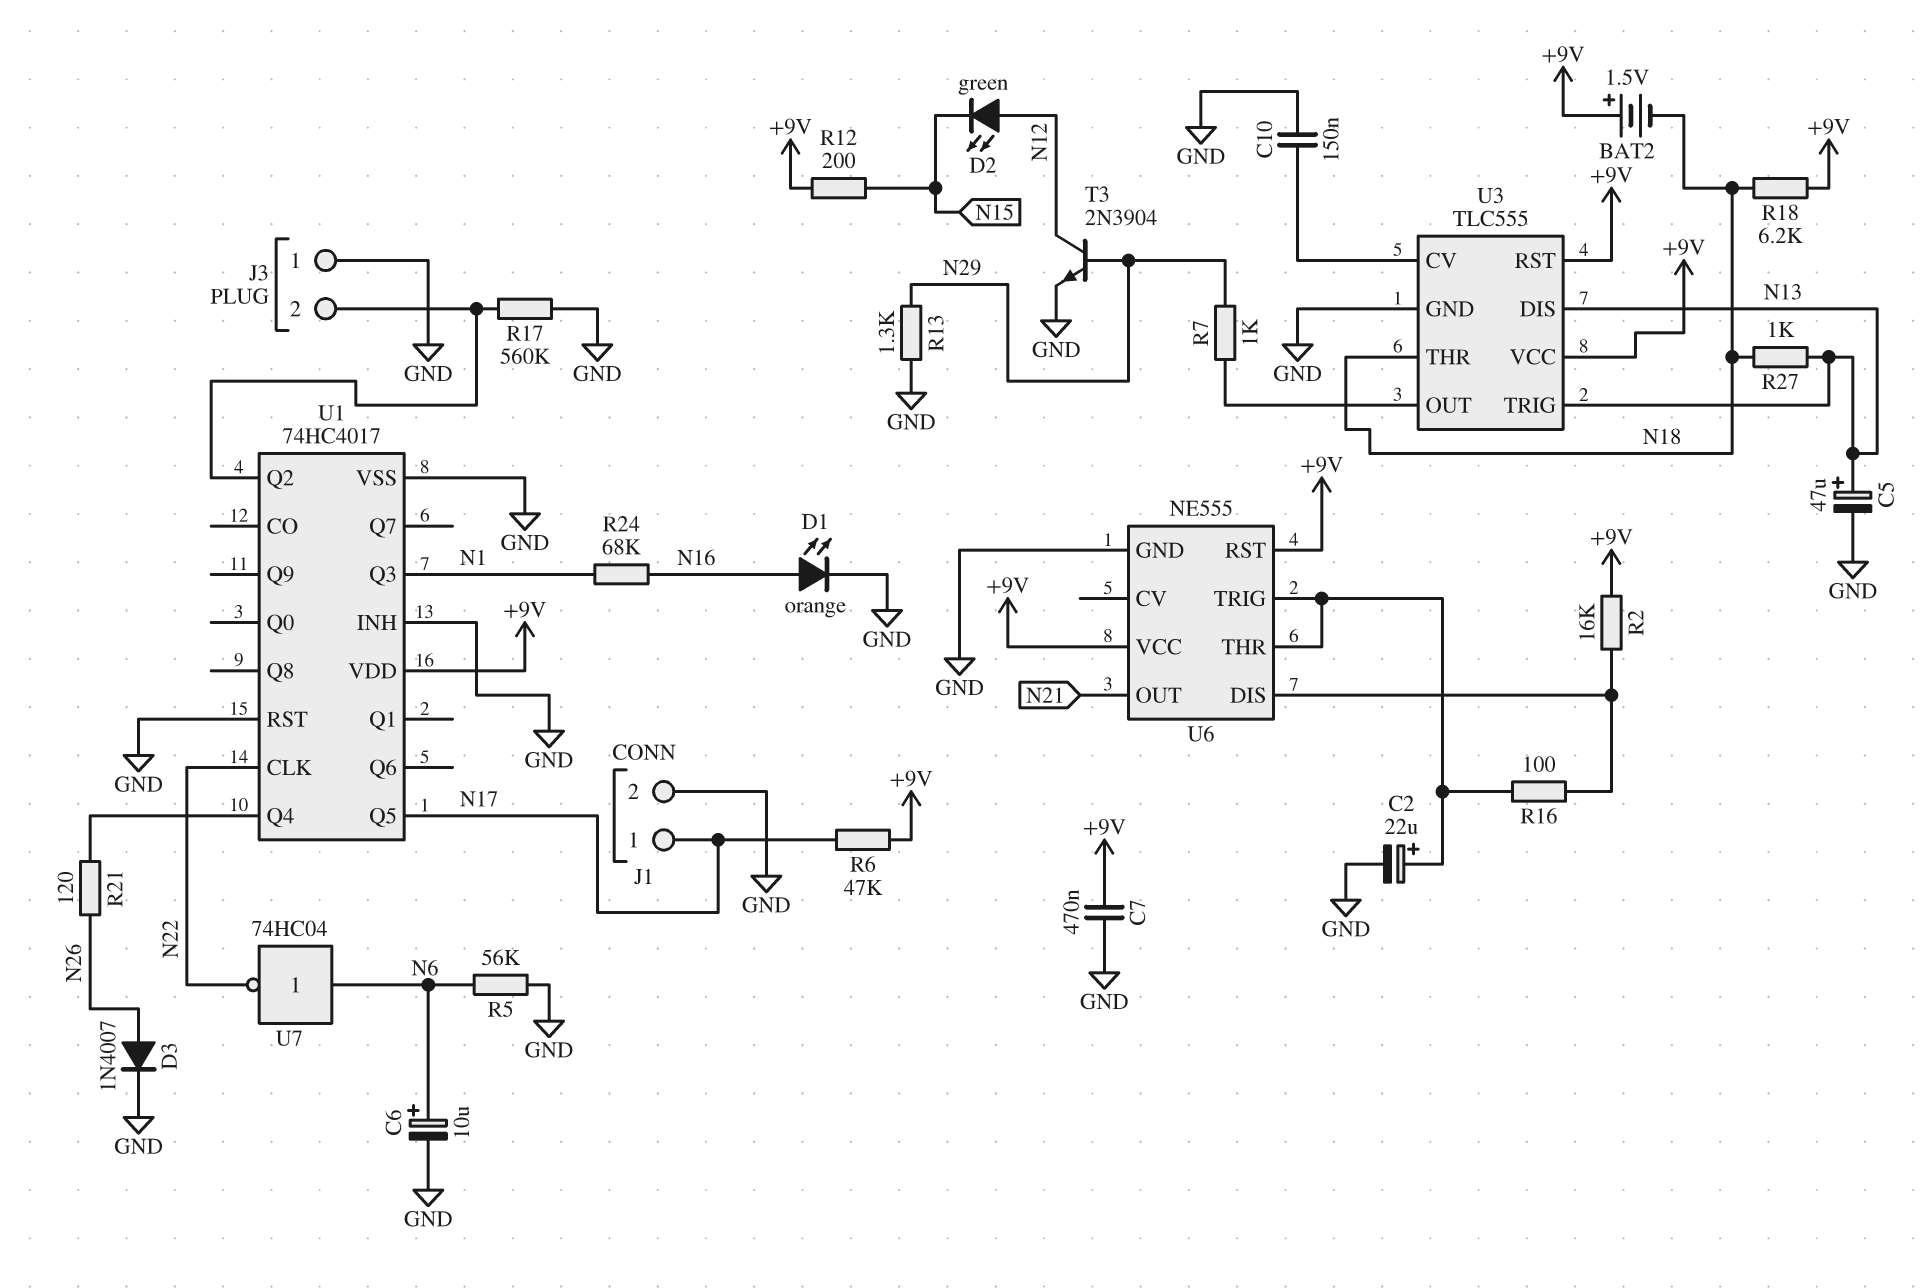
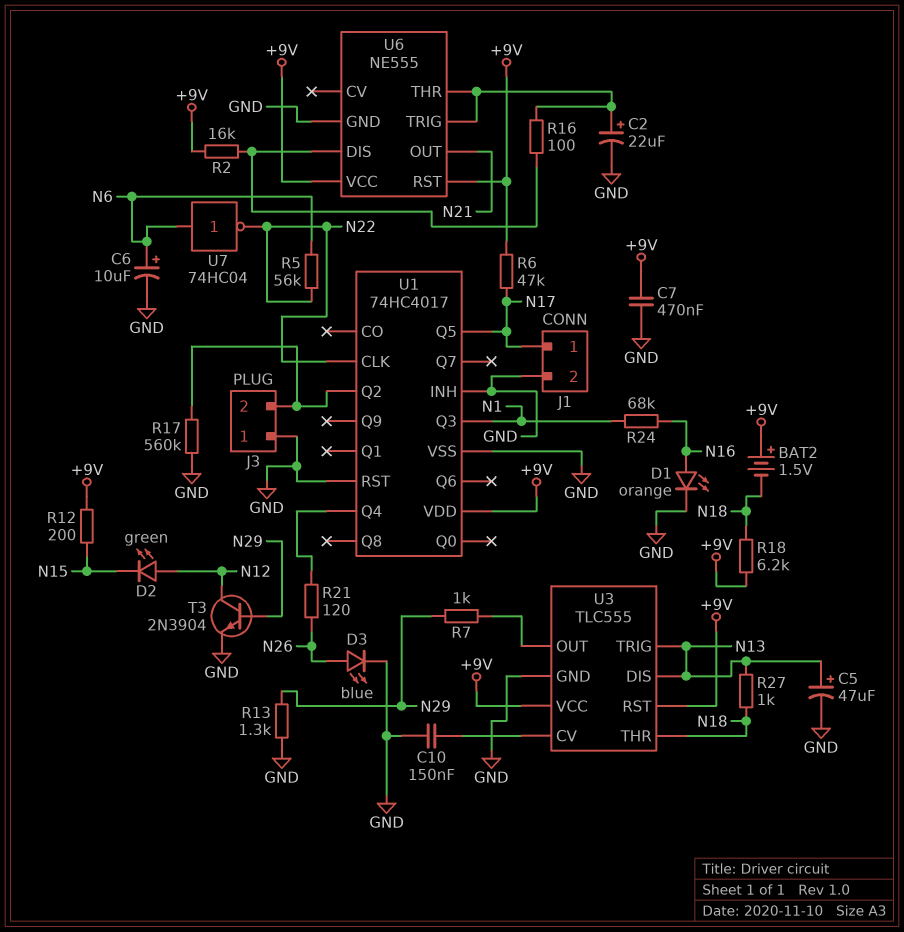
D3: diode 1N4007 (A N26, K GND) -> LED blue (A N26, K GND)
R5: 56k (GND, N6) -> 56k (N6, N22)

